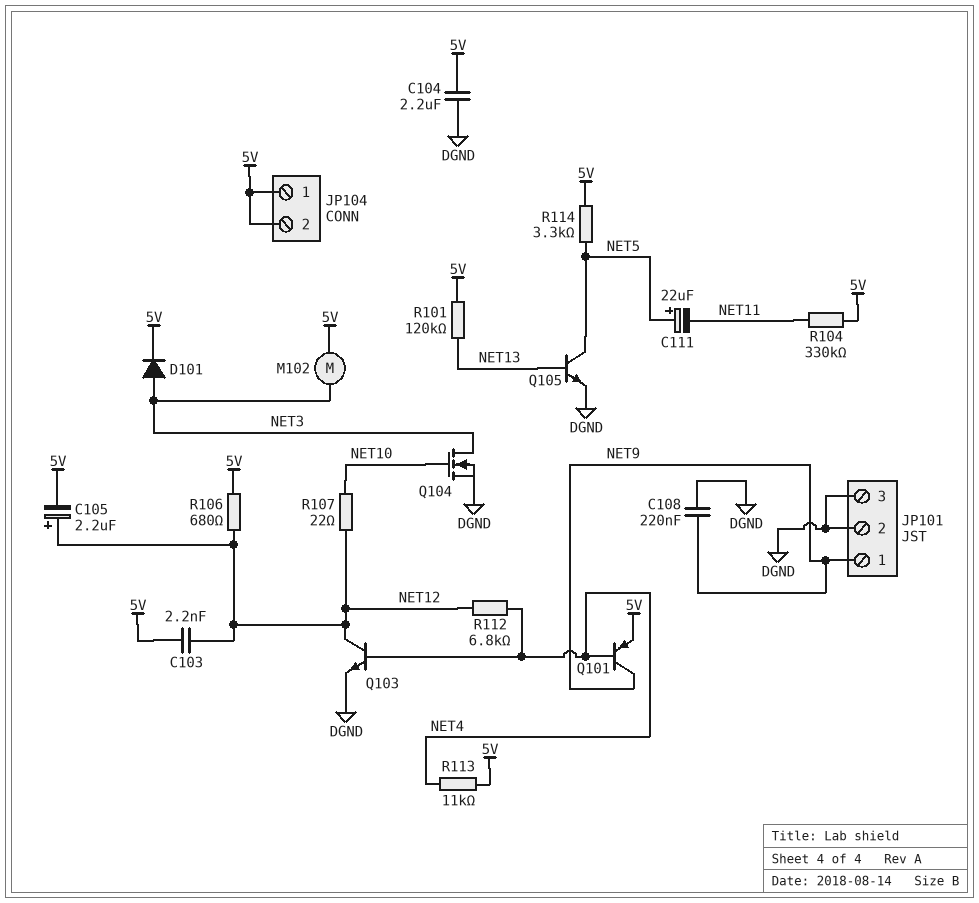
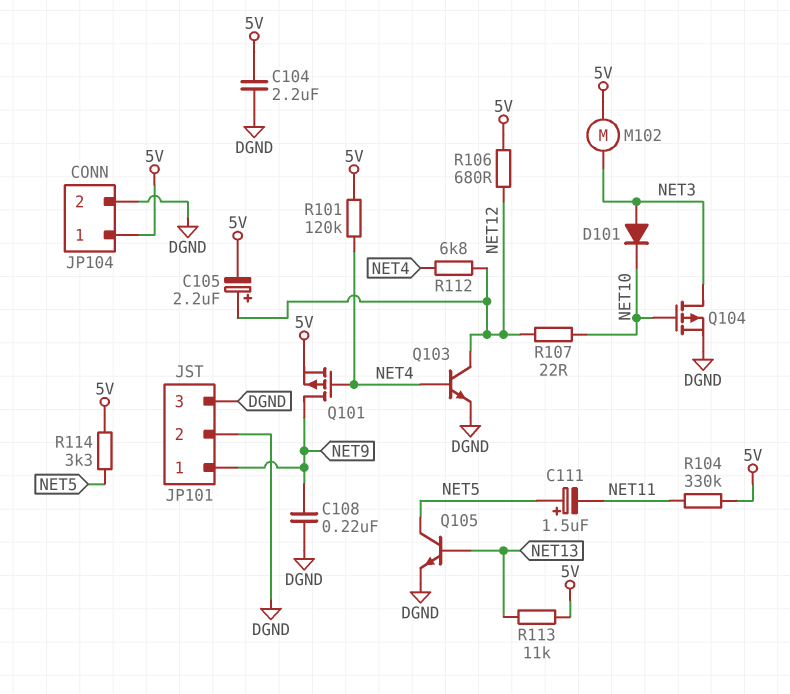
C103: 2.2nF (5V, NET12) -> none
C111: 22uF (plus NET5, minus NET11) -> 1.5uF (plus NET5, minus NET11)
D101: diode (A NET3, K 5V) -> diode (A NET3, K NET10)
JP104 pin 2: 5V -> DGND
Q101: PNP (B NET4, C NET9, E 5V) -> PMOS (G NET4, D NET9, S 5V)
Q104: NMOS (G NET10, D NET3, S DGND) -> PMOS (G NET10, D NET3, S DGND)
R101: 120k (5V, NET13) -> 120k (5V, NET4)
R113: 11k (5V, NET4) -> 11k (5V, NET13)

